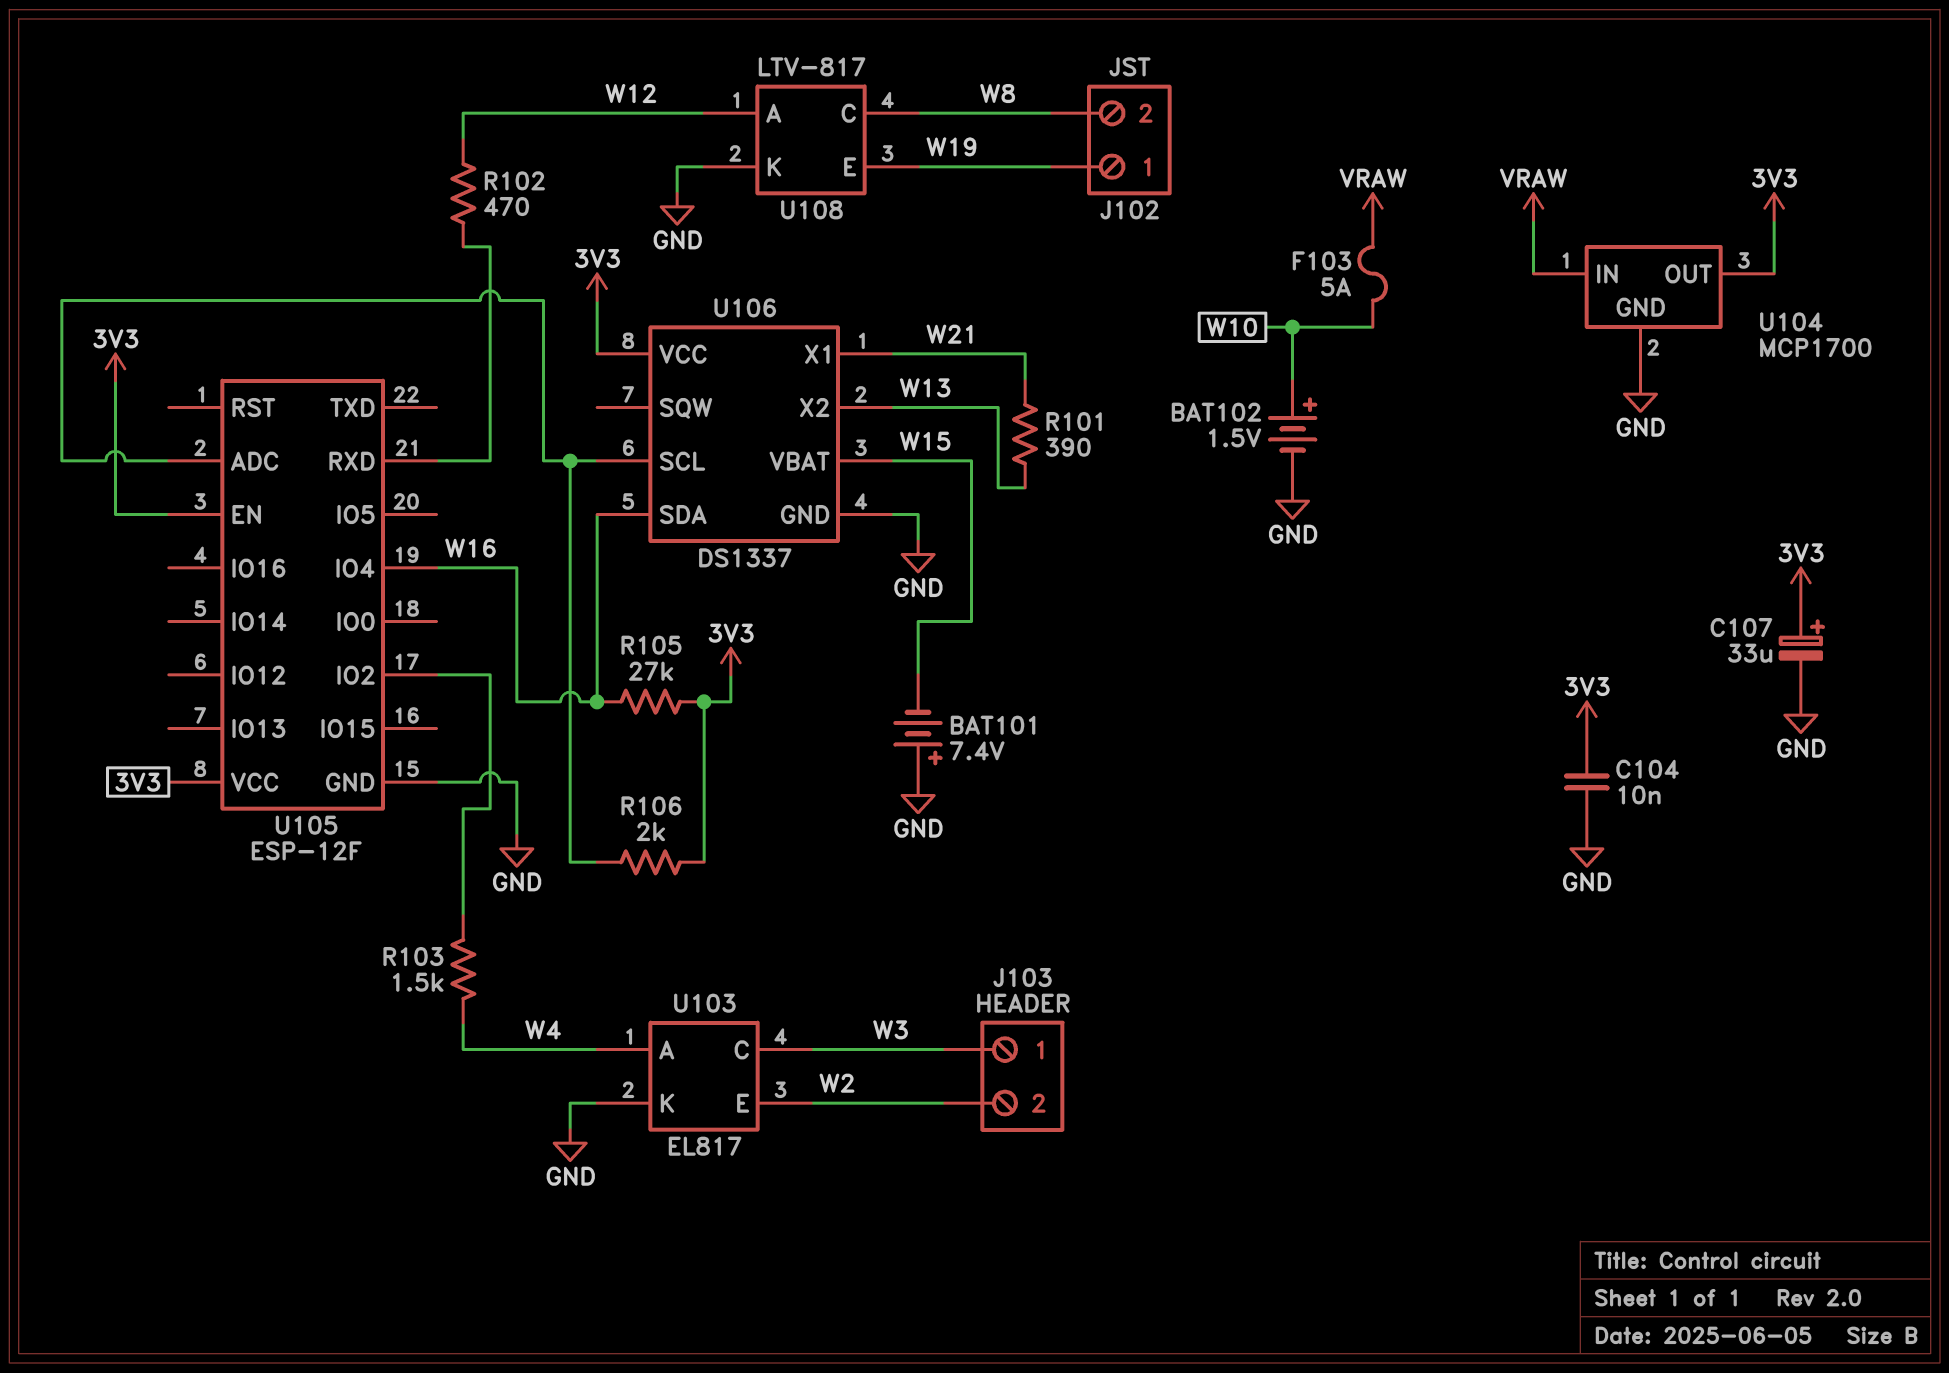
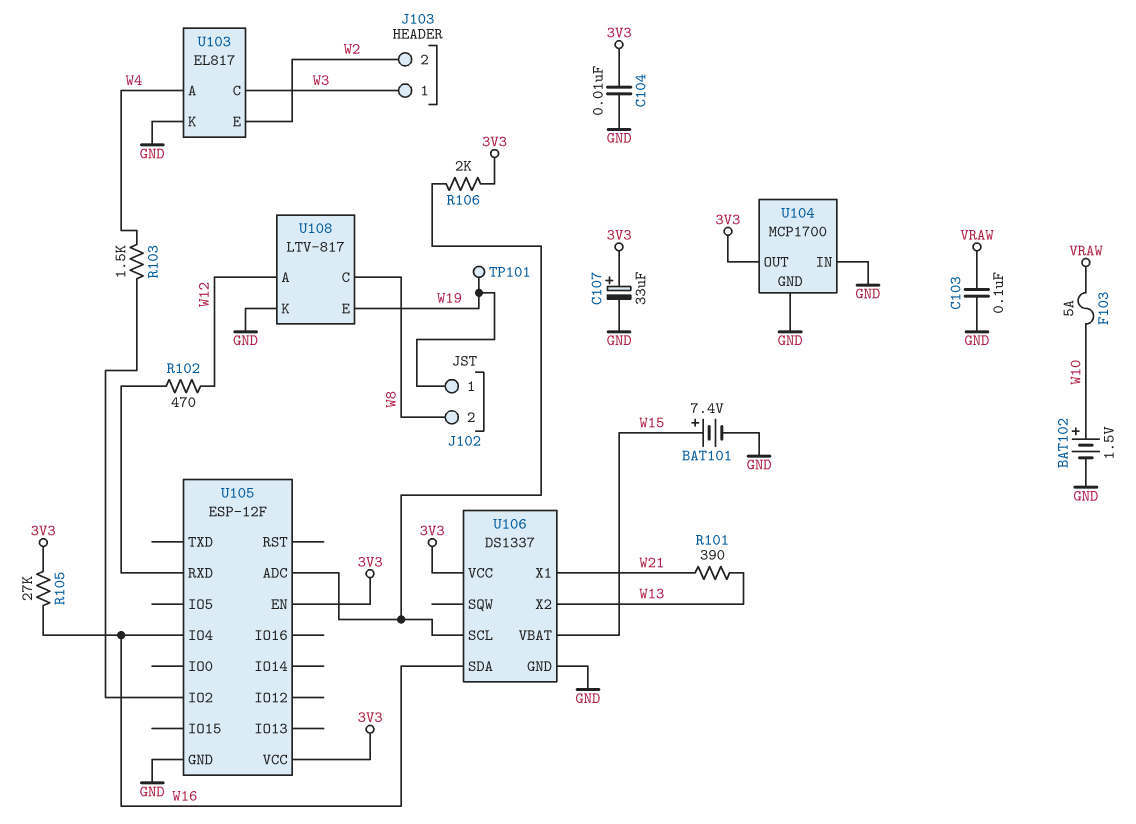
BAT101: 7.4V (plus GND, minus W15) -> 7.4V (plus W15, minus GND)
C103: none -> 100nF (GND, VRAW)
TP101: none -> test point (W19)
U104 pin IN: VRAW -> GND

